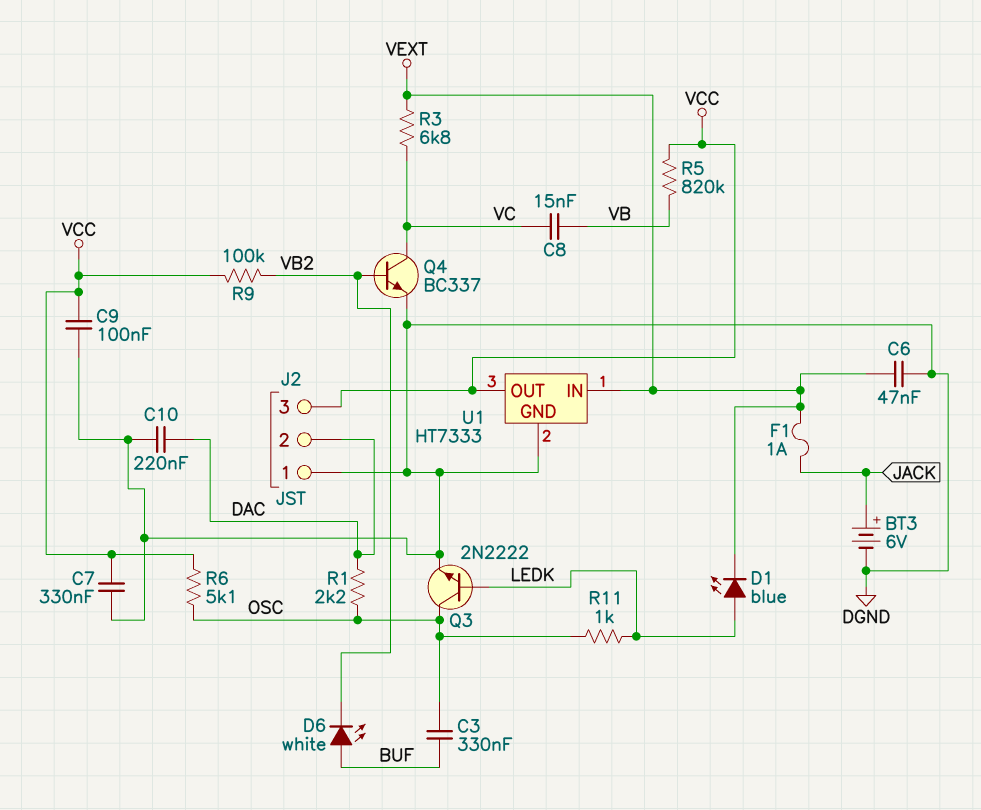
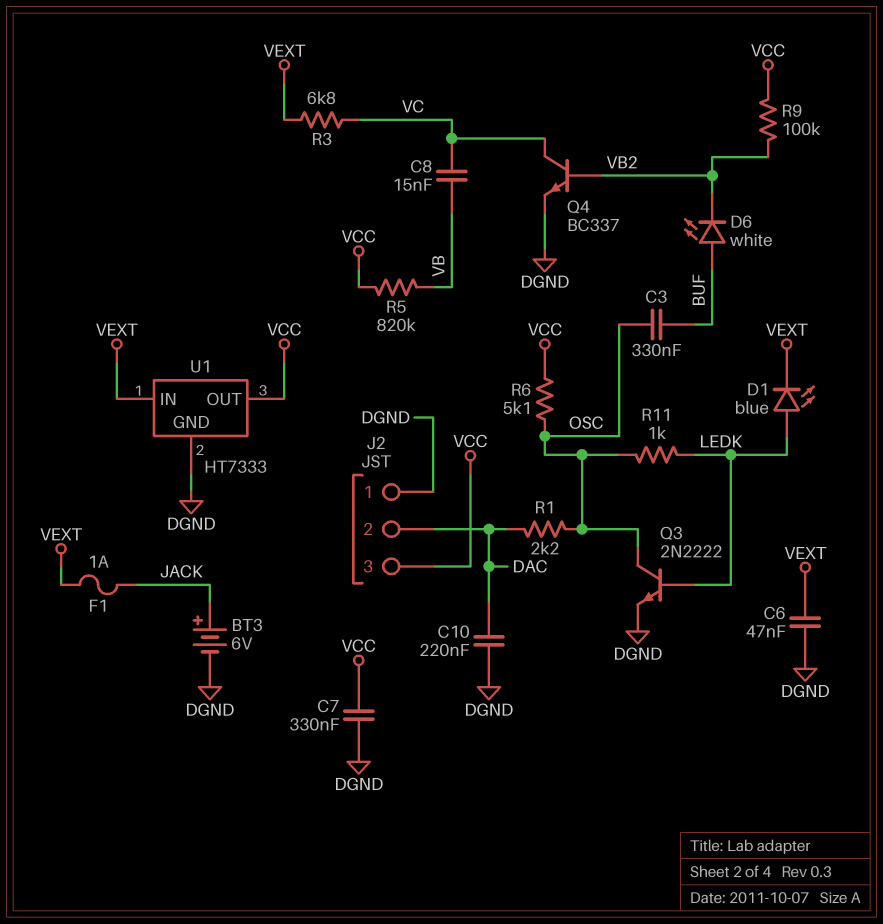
C9: 100nF (DGND, VCC) -> none

